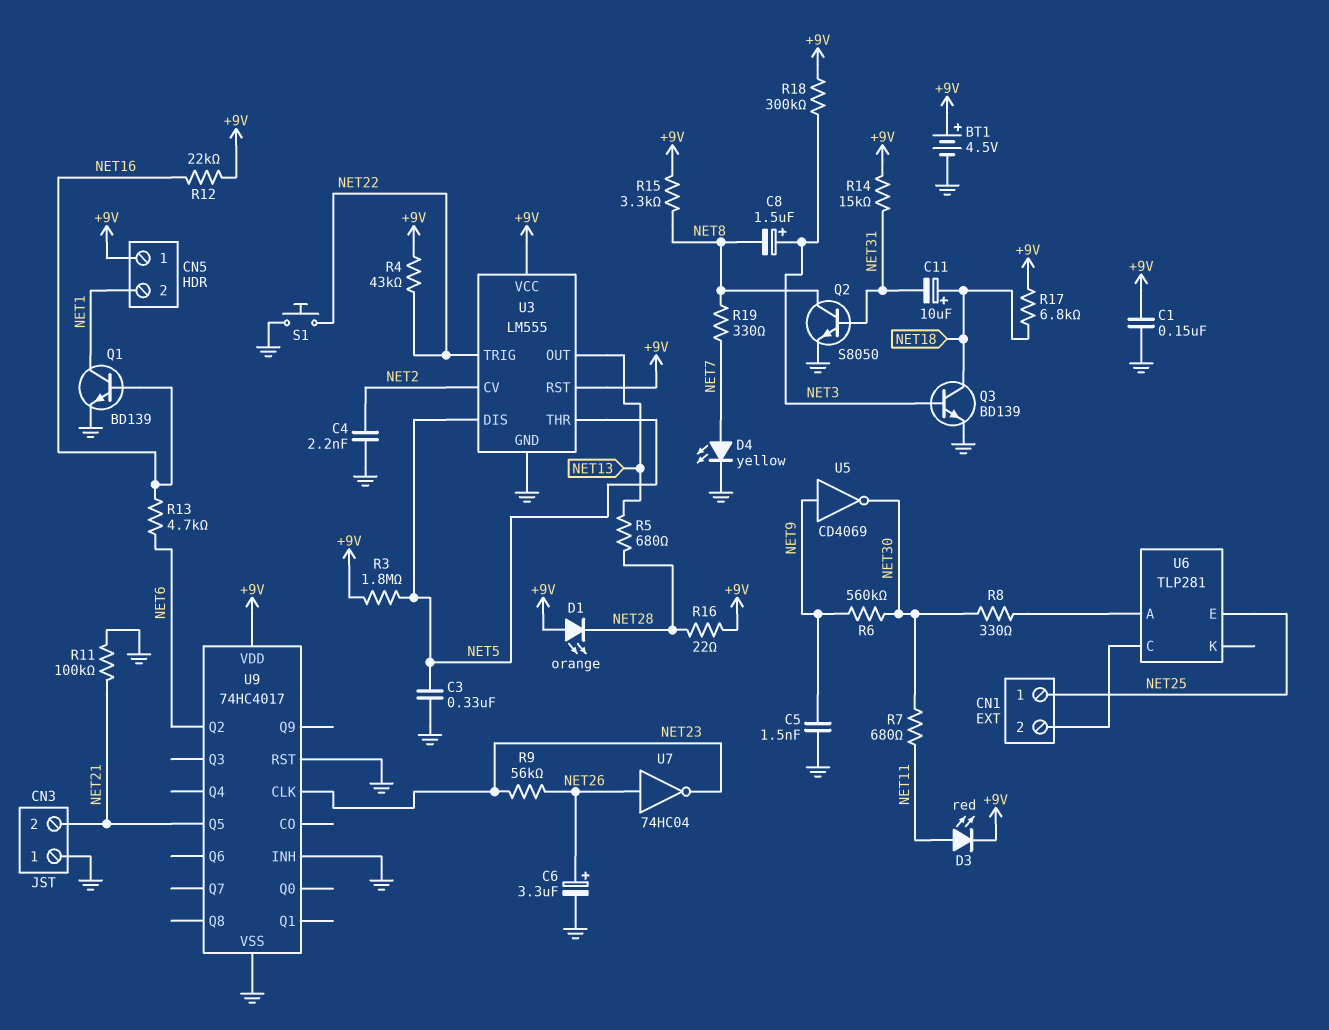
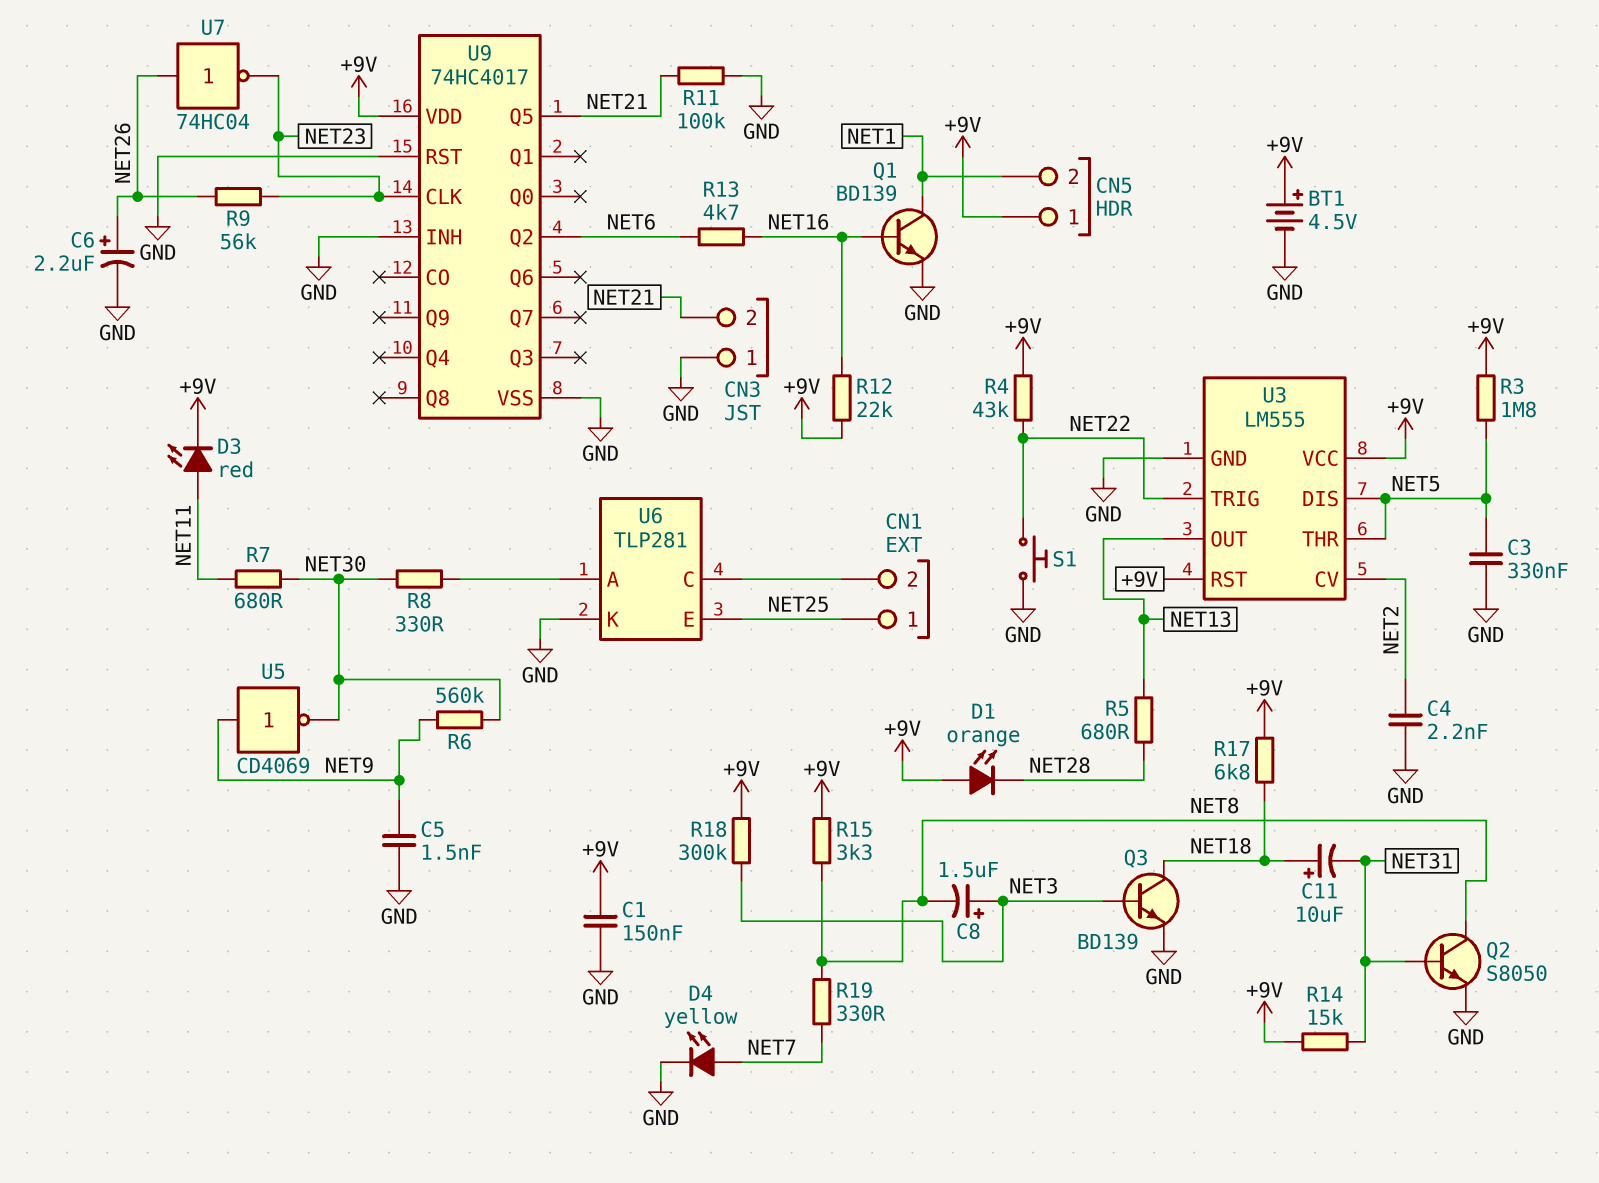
C6: 3.3uF (plus NET26, minus GND) -> 2.2uF (plus NET26, minus GND)
R16: 22 (+9V, NET28) -> none
U6 pin K: none -> GND

